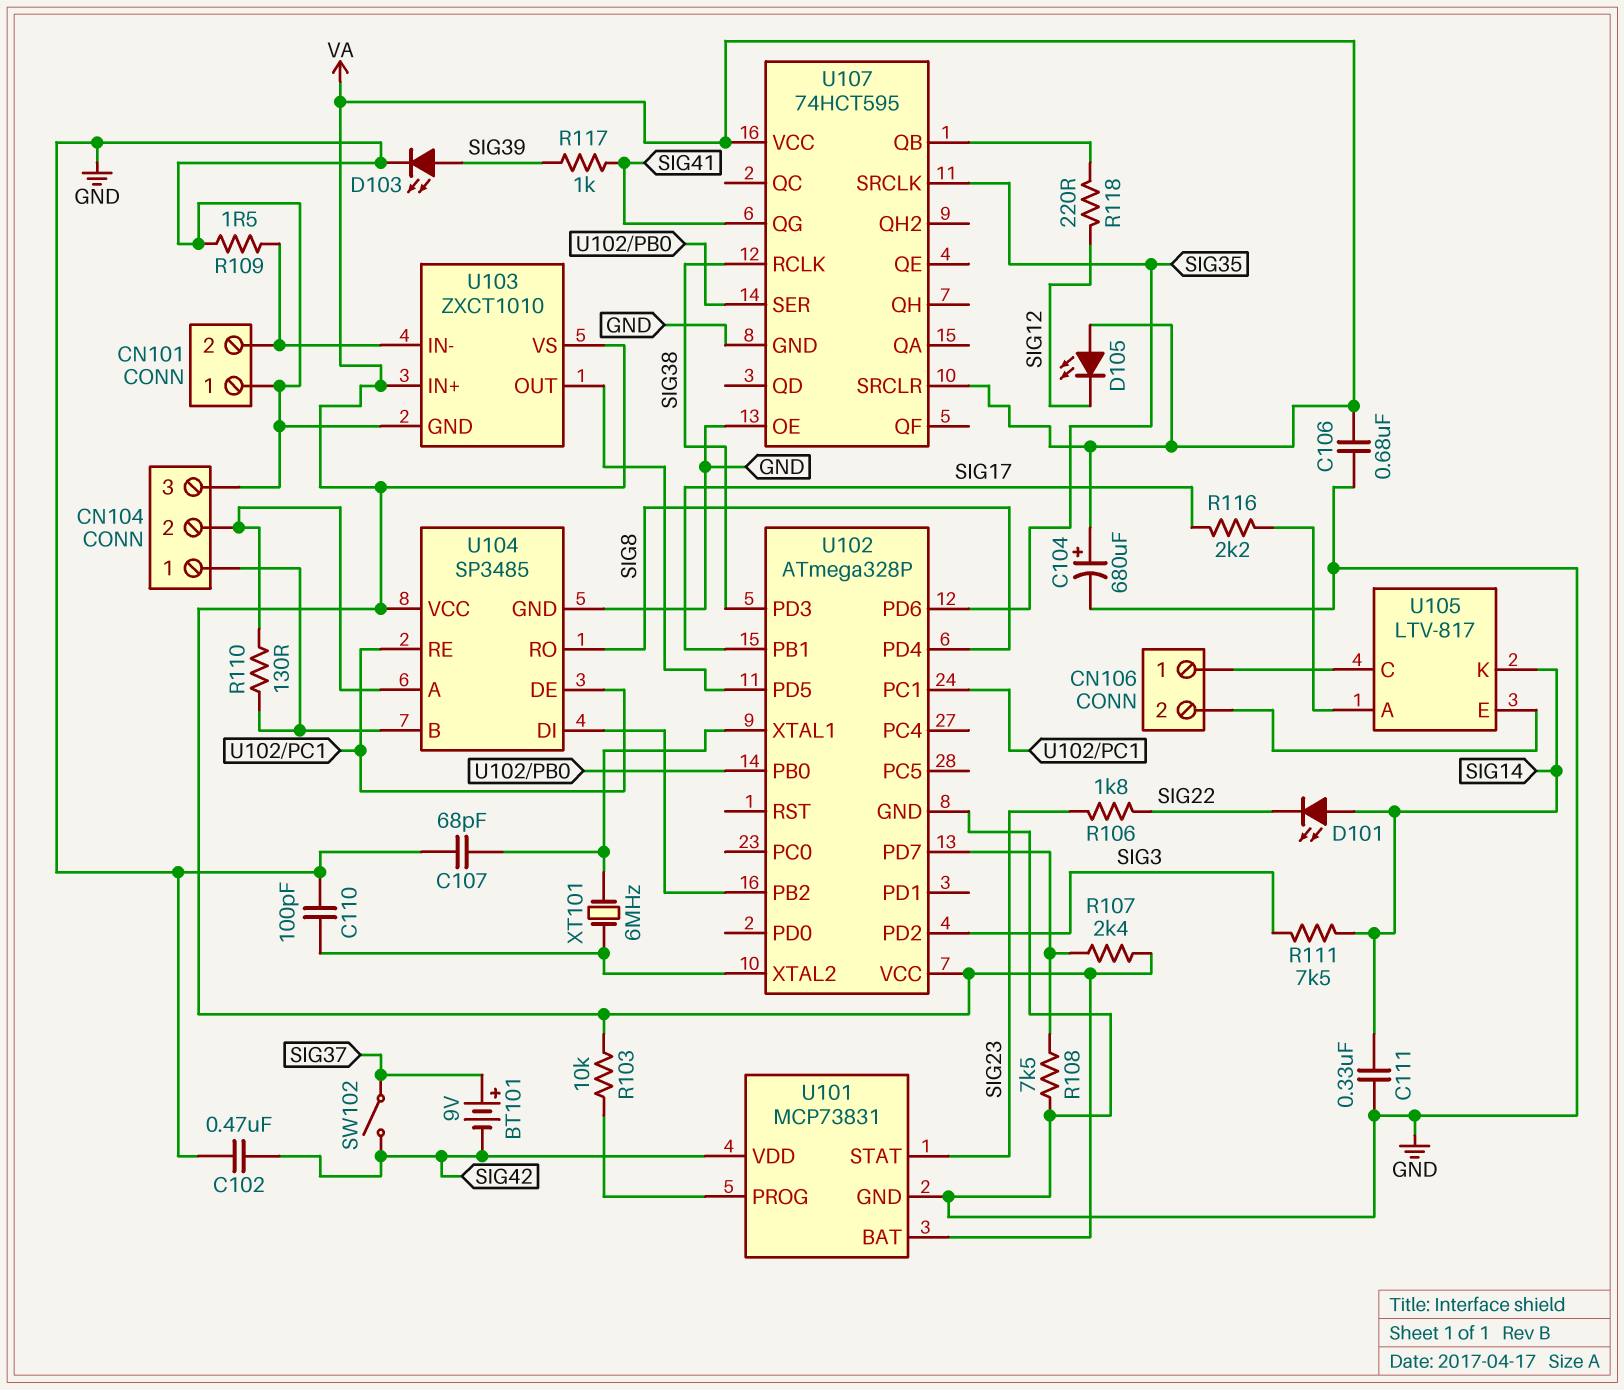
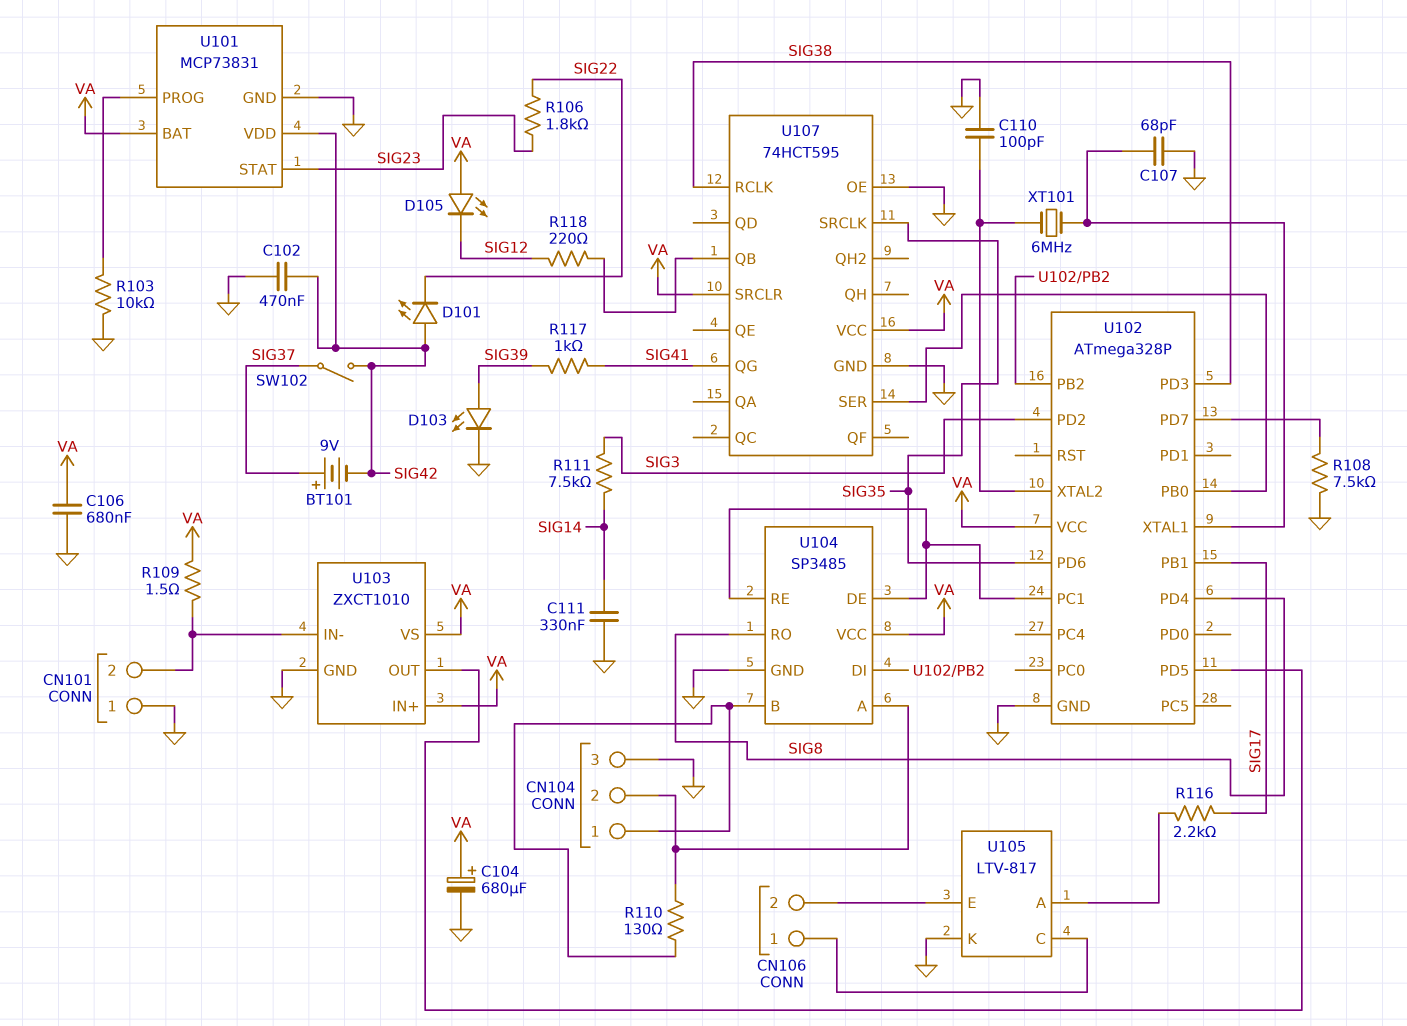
D101: LED (A SIG14, K SIG22) -> LED (A SIG42, K SIG22)
R103: 10k (U101/PROG, VA) -> 10k (GND, U101/PROG)
R107: 2.4k (U102/PD7, VA) -> none
R109: 1.5 (CN101/2, GND) -> 1.5 (CN101/2, VA)
U105 pin K: SIG14 -> GND

